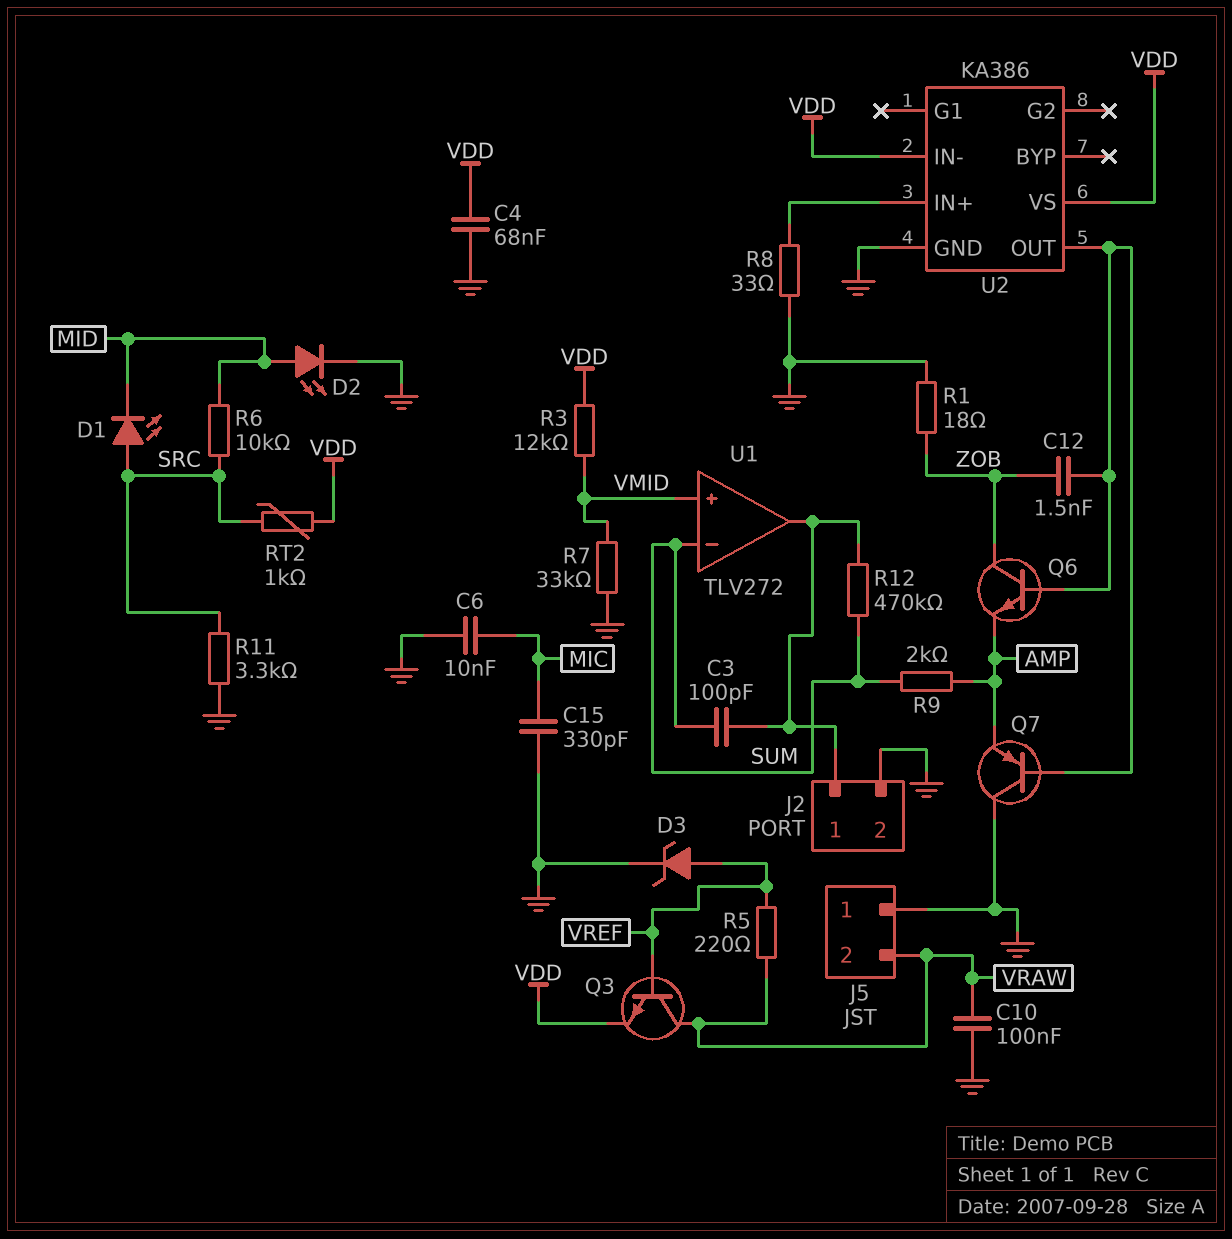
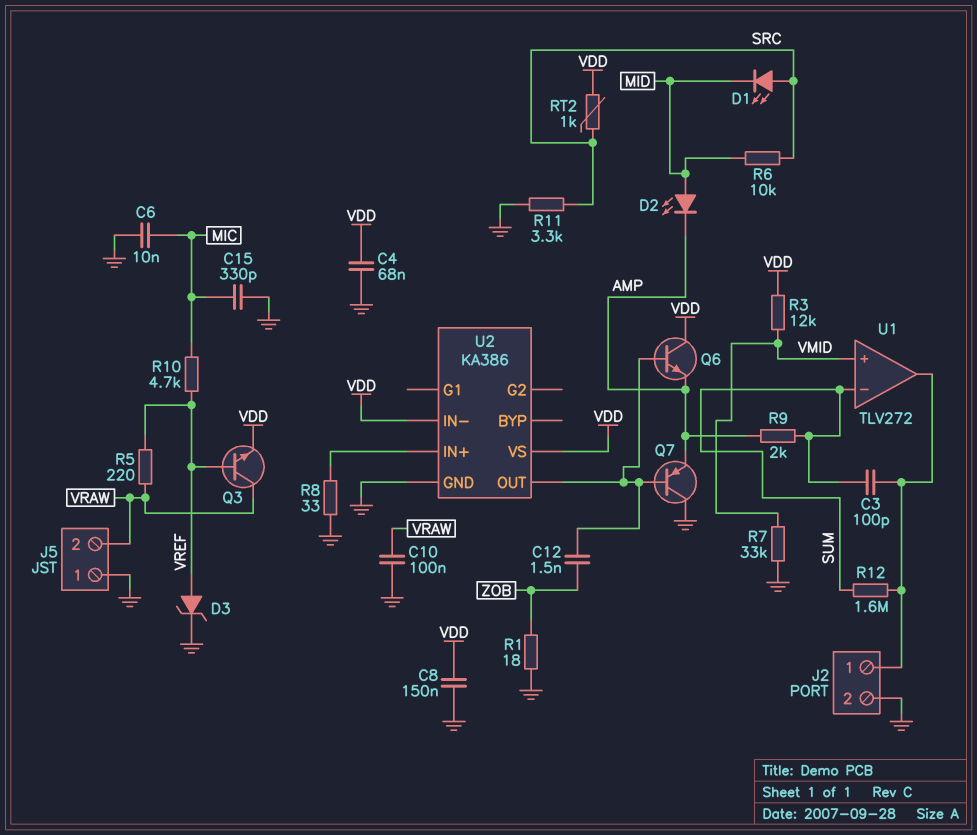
C8: none -> 150nF (GND, VDD)
D2: LED (A MID, K GND) -> LED (A MID, K AMP)
Q6: NPN (B U2/OUT, C ZOB, E AMP) -> NPN (B U2/OUT, C VDD, E AMP)
R10: none -> 4.7k (MIC, VREF)
R12: 470k (J2/1, SUM) -> 1.6M (J2/1, SUM)

